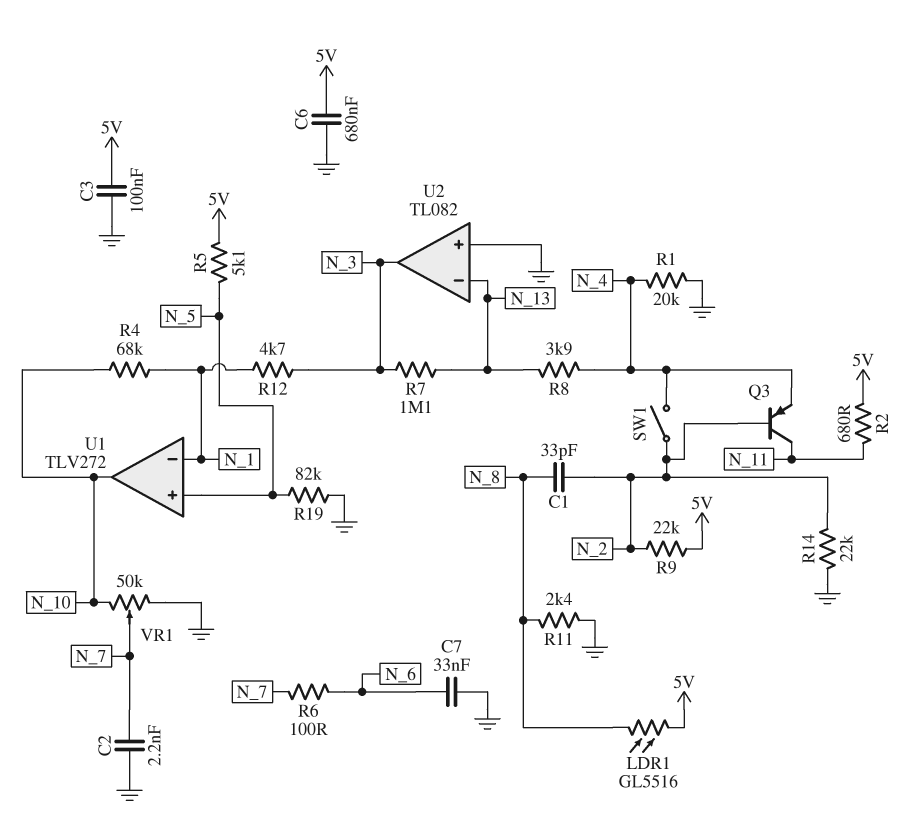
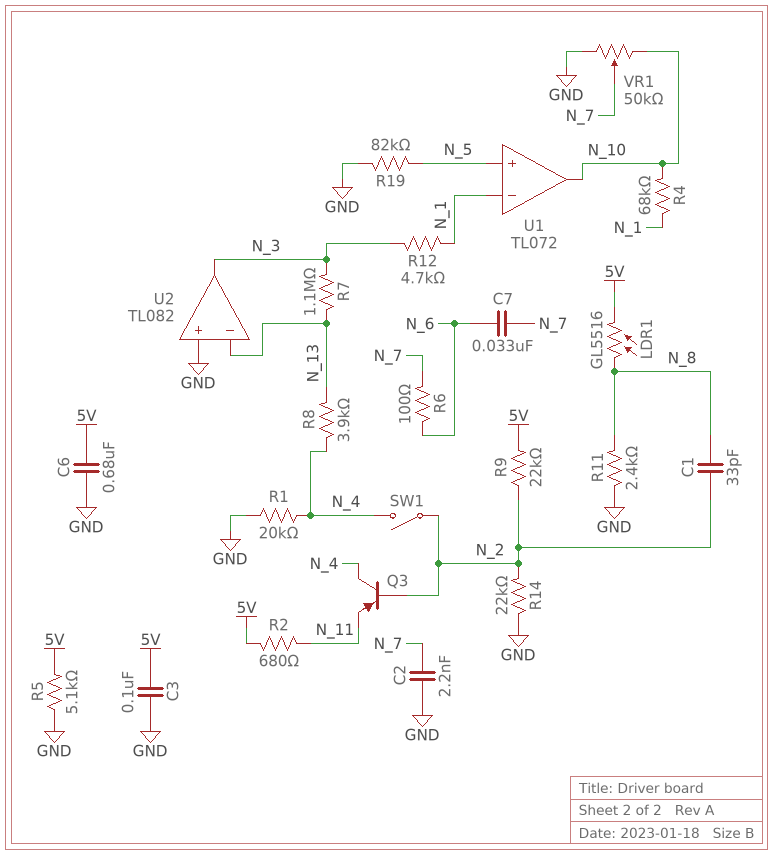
C7: 33nF (GND, N_6) -> 33nF (N_6, N_7)
Q3: PNP (B N_2, C N_11, E N_4) -> PNP (B N_2, C N_4, E N_11)
R5: 5.1k (5V, N_5) -> 5.1k (5V, GND)
U1: TLV272 -> TL072

